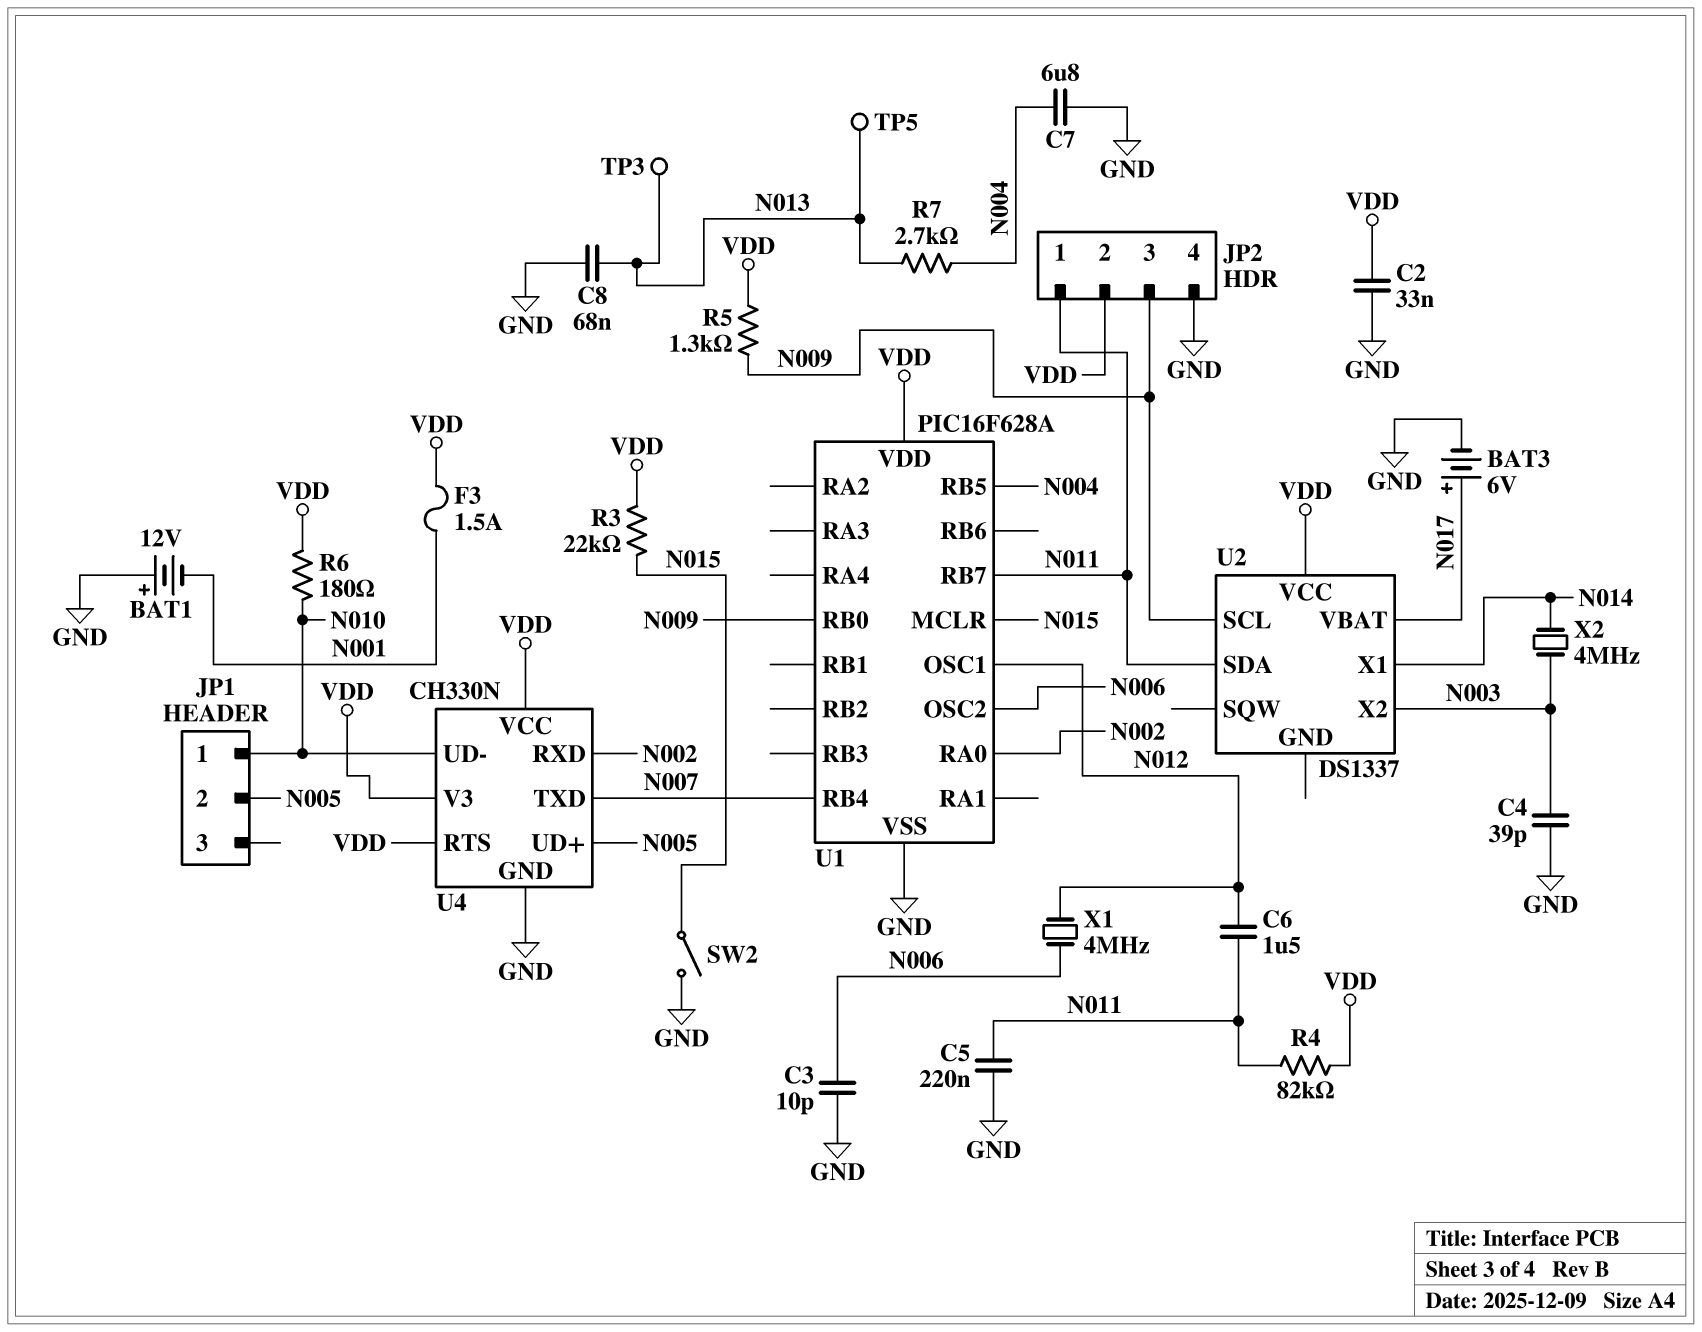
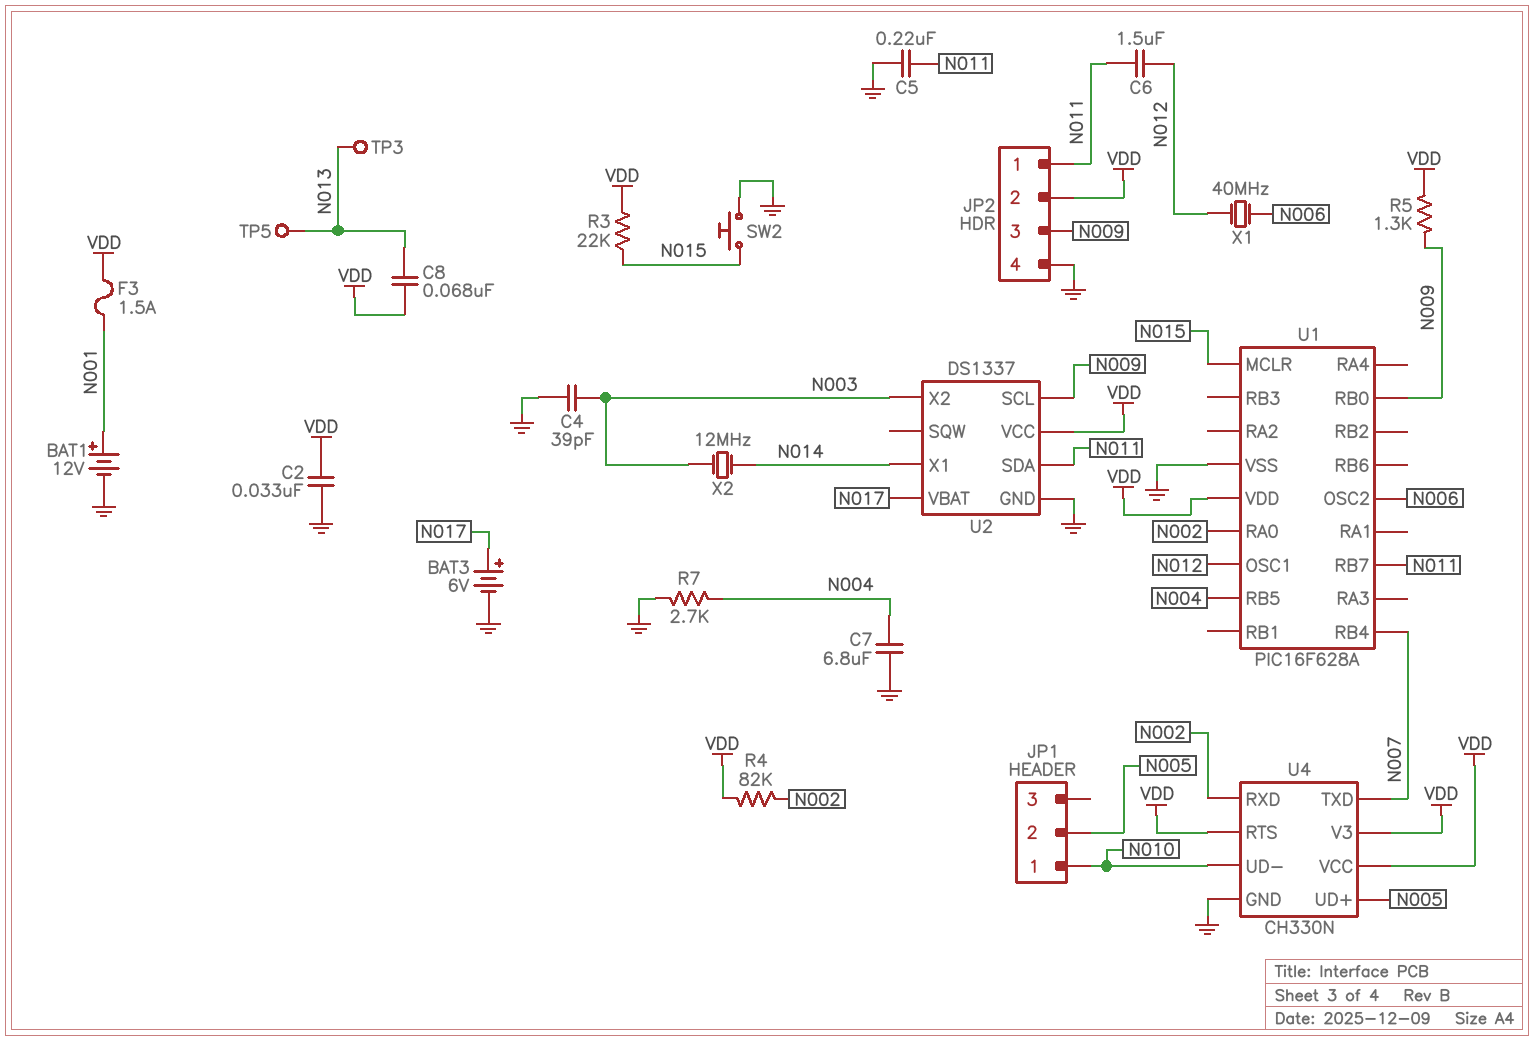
BAT1: 12V (plus GND, minus N001) -> 12V (plus N001, minus GND)
C3: 10pF (GND, N006) -> none
C8: 68nF (GND, N013) -> 68nF (N013, VDD)
R4: 82k (N011, VDD) -> 82k (N002, VDD)
R6: 180 (N010, VDD) -> none
R7: 2.7k (N004, N013) -> 2.7k (GND, N004)
SW2: switch (GND, N015) -> button (GND, N015)
U2 pin GND: none -> GND
X1: 4MHz (N006, N012) -> 40MHz (N006, N012)
X2: 4MHz (N003, N014) -> 12MHz (N003, N014)

